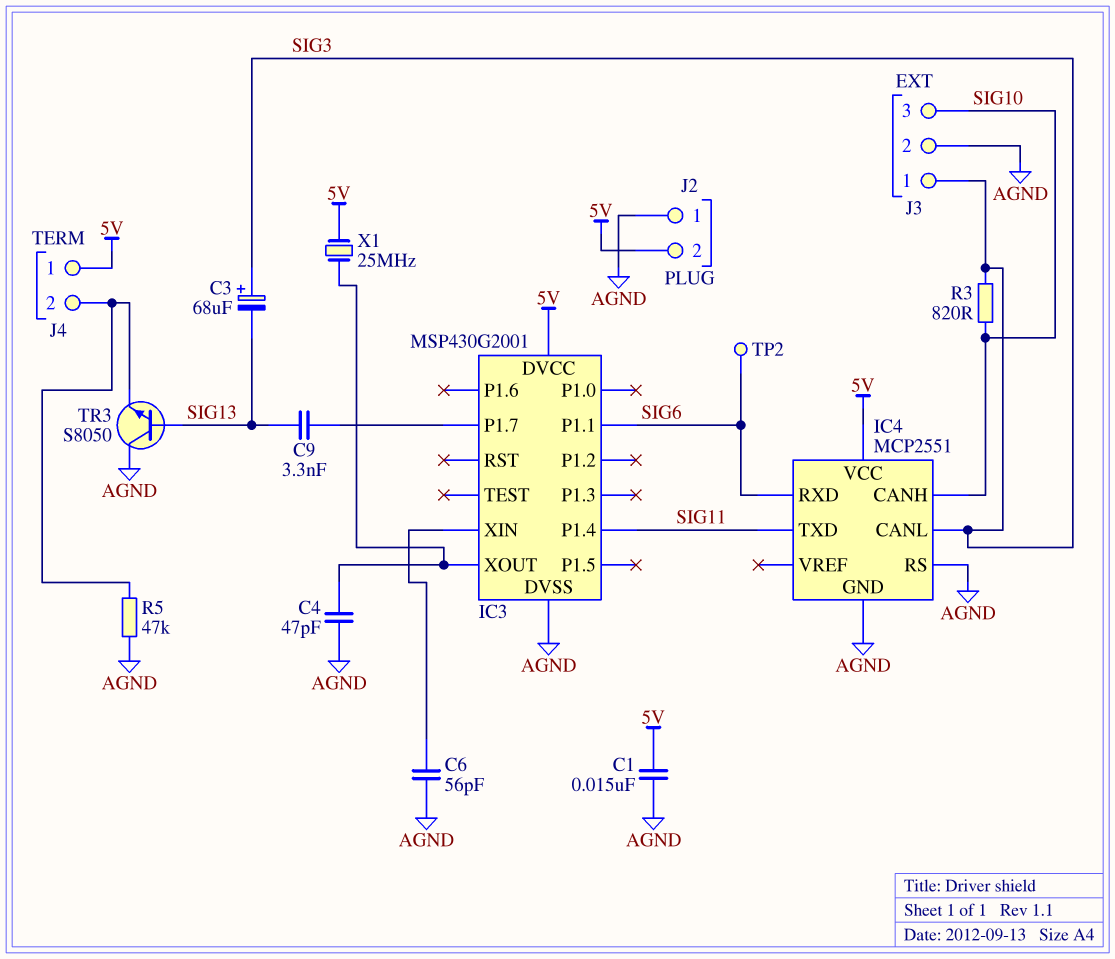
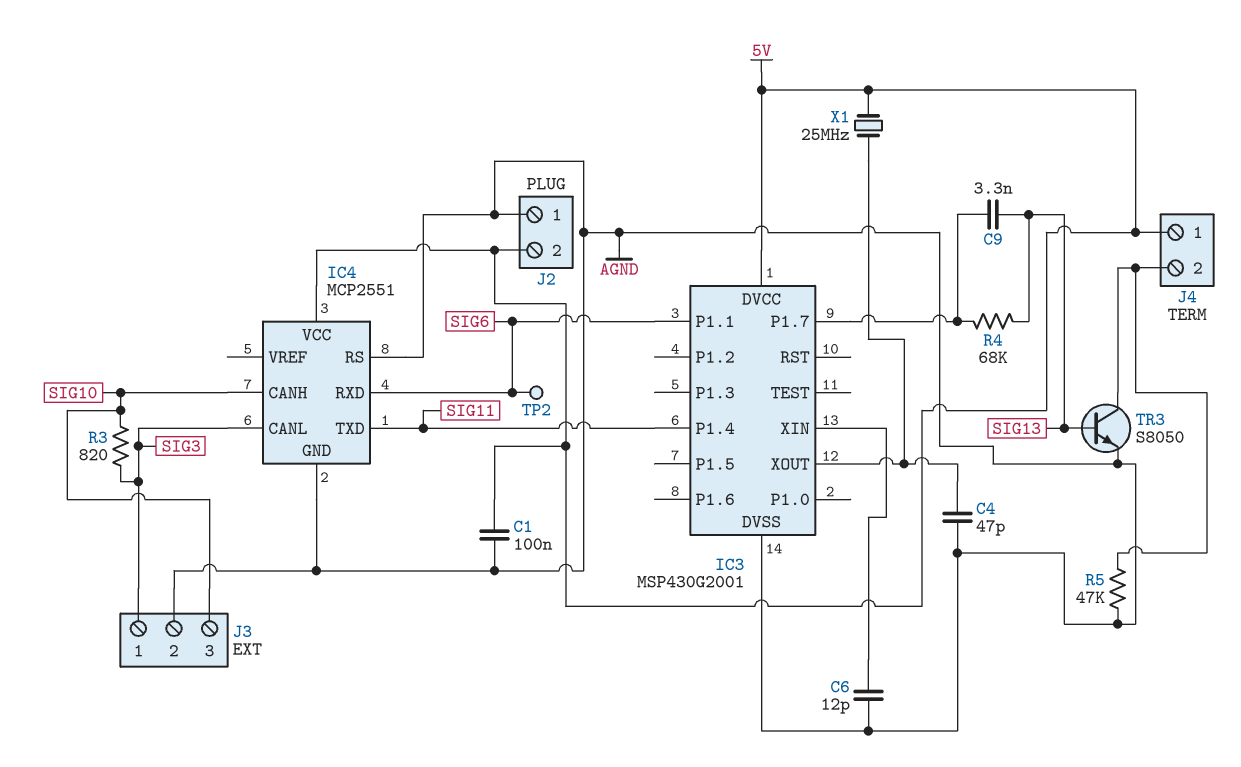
C1: 15nF (5V, AGND) -> 100nF (5V, AGND)
C3: 68uF (plus SIG3, minus SIG13) -> none
C6: 56pF (AGND, IC3/XIN) -> 12pF (AGND, IC3/XIN)
R4: none -> 68k (IC3/P1.7, SIG13)
TR3: NPN S8050 (B SIG13, C AGND, E J4/2) -> NPN S8050 (B SIG13, C J4/2, E AGND)

